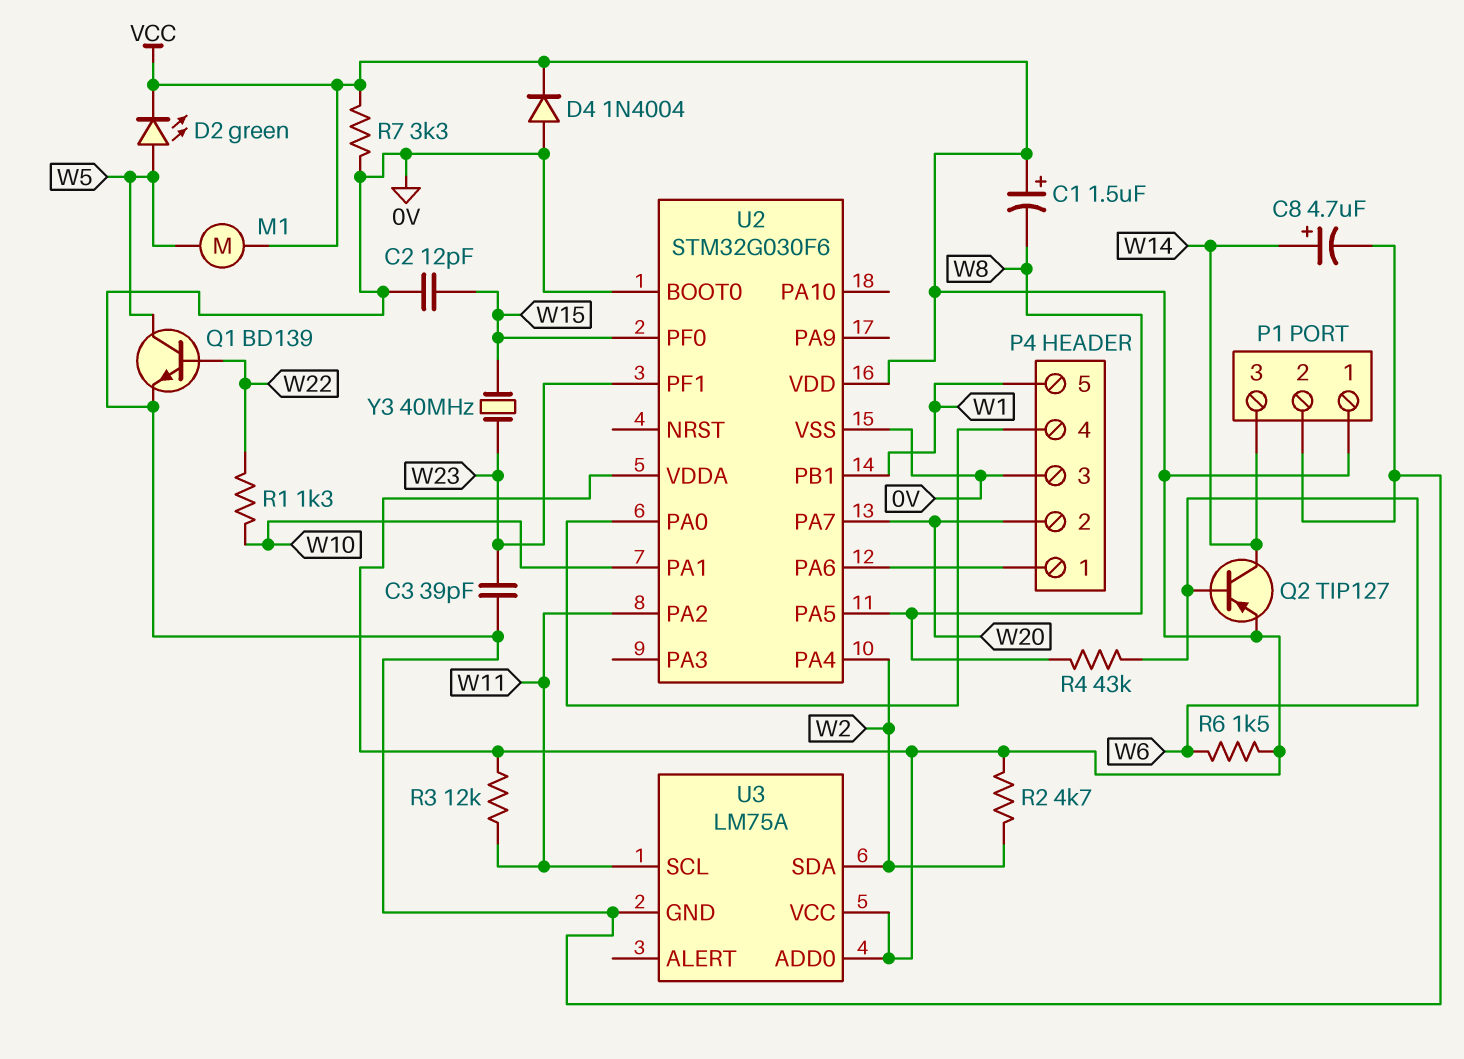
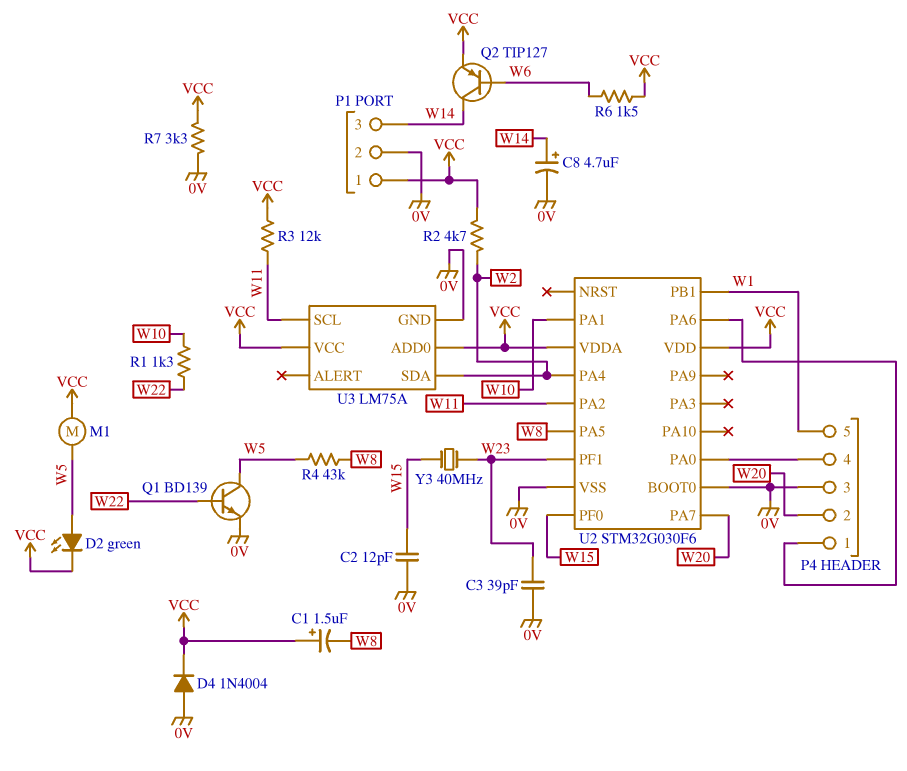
R4: 43k (W6, W8) -> 43k (W5, W8)

